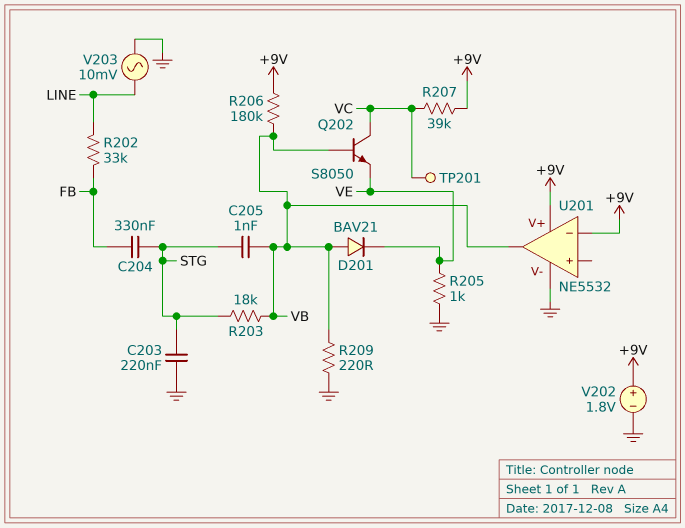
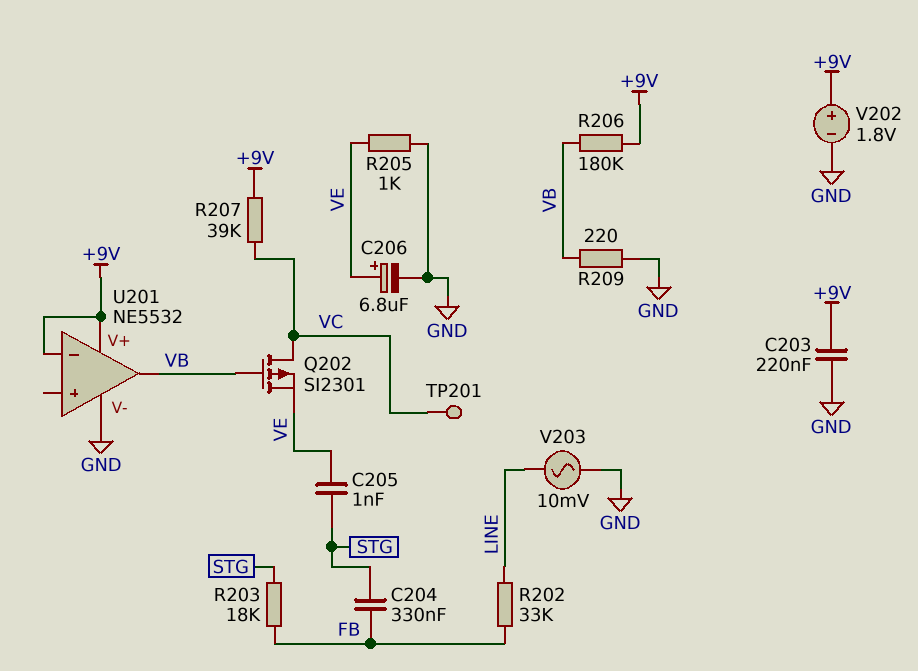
C203: 220nF (GND, STG) -> 220nF (+9V, GND)
C205: 1nF (STG, VB) -> 1nF (STG, VE)
C206: none -> 6.8uF (plus VE, minus GND)
D201: diode BAV21 (A VB, K VE) -> none
Q202: NPN S8050 (B VB, C VC, E VE) -> PMOS SI2301 (G VB, D VC, S VE)
R203: 18k (STG, VB) -> 18k (FB, STG)

